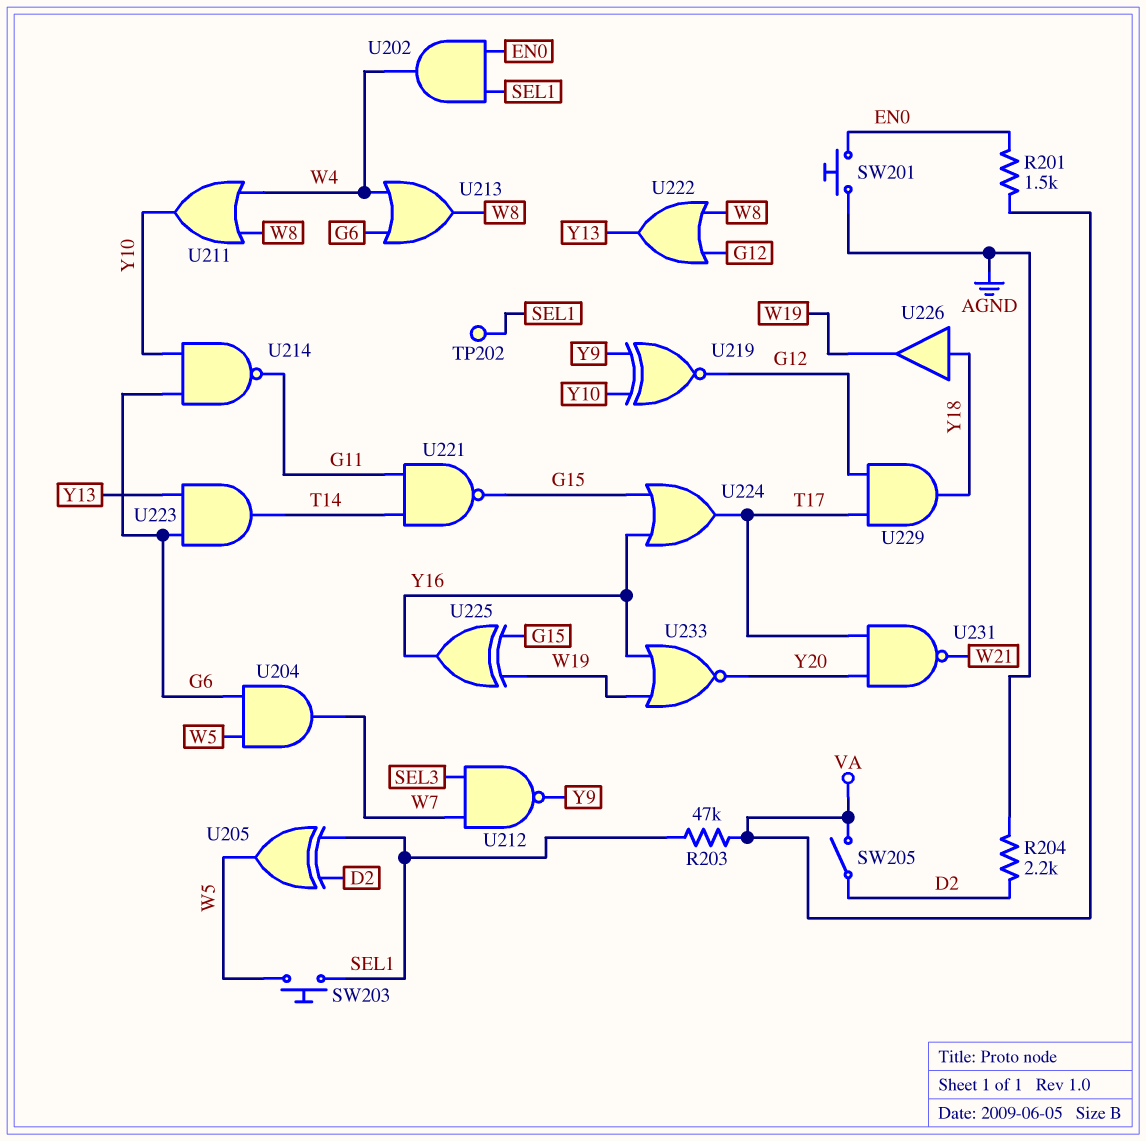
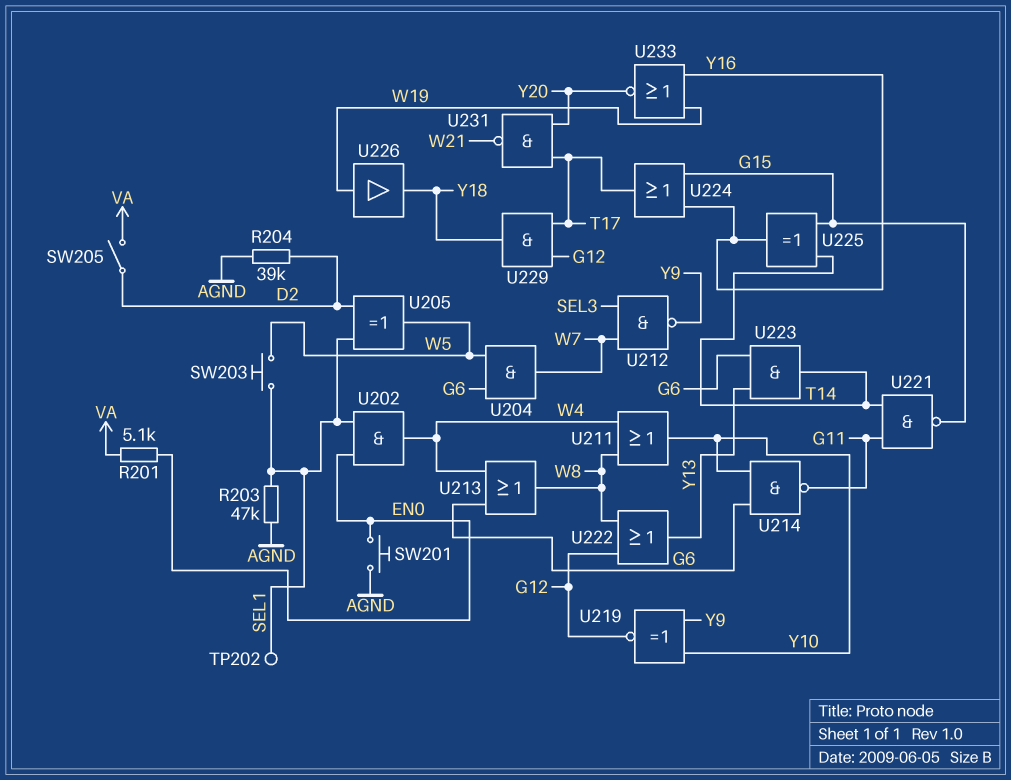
R201: 1.5k (EN0, VA) -> 5.1k (EN0, VA)
R203: 47k (SEL1, VA) -> 47k (AGND, SEL1)
R204: 2.2k (AGND, D2) -> 39k (AGND, D2)
U225: XOR (in G15, in W19, out Y16) -> XOR (in G15, in T14, out Y16)
U226: buffer (in Y18, out W19) -> buffer (in W19, out Y18)

